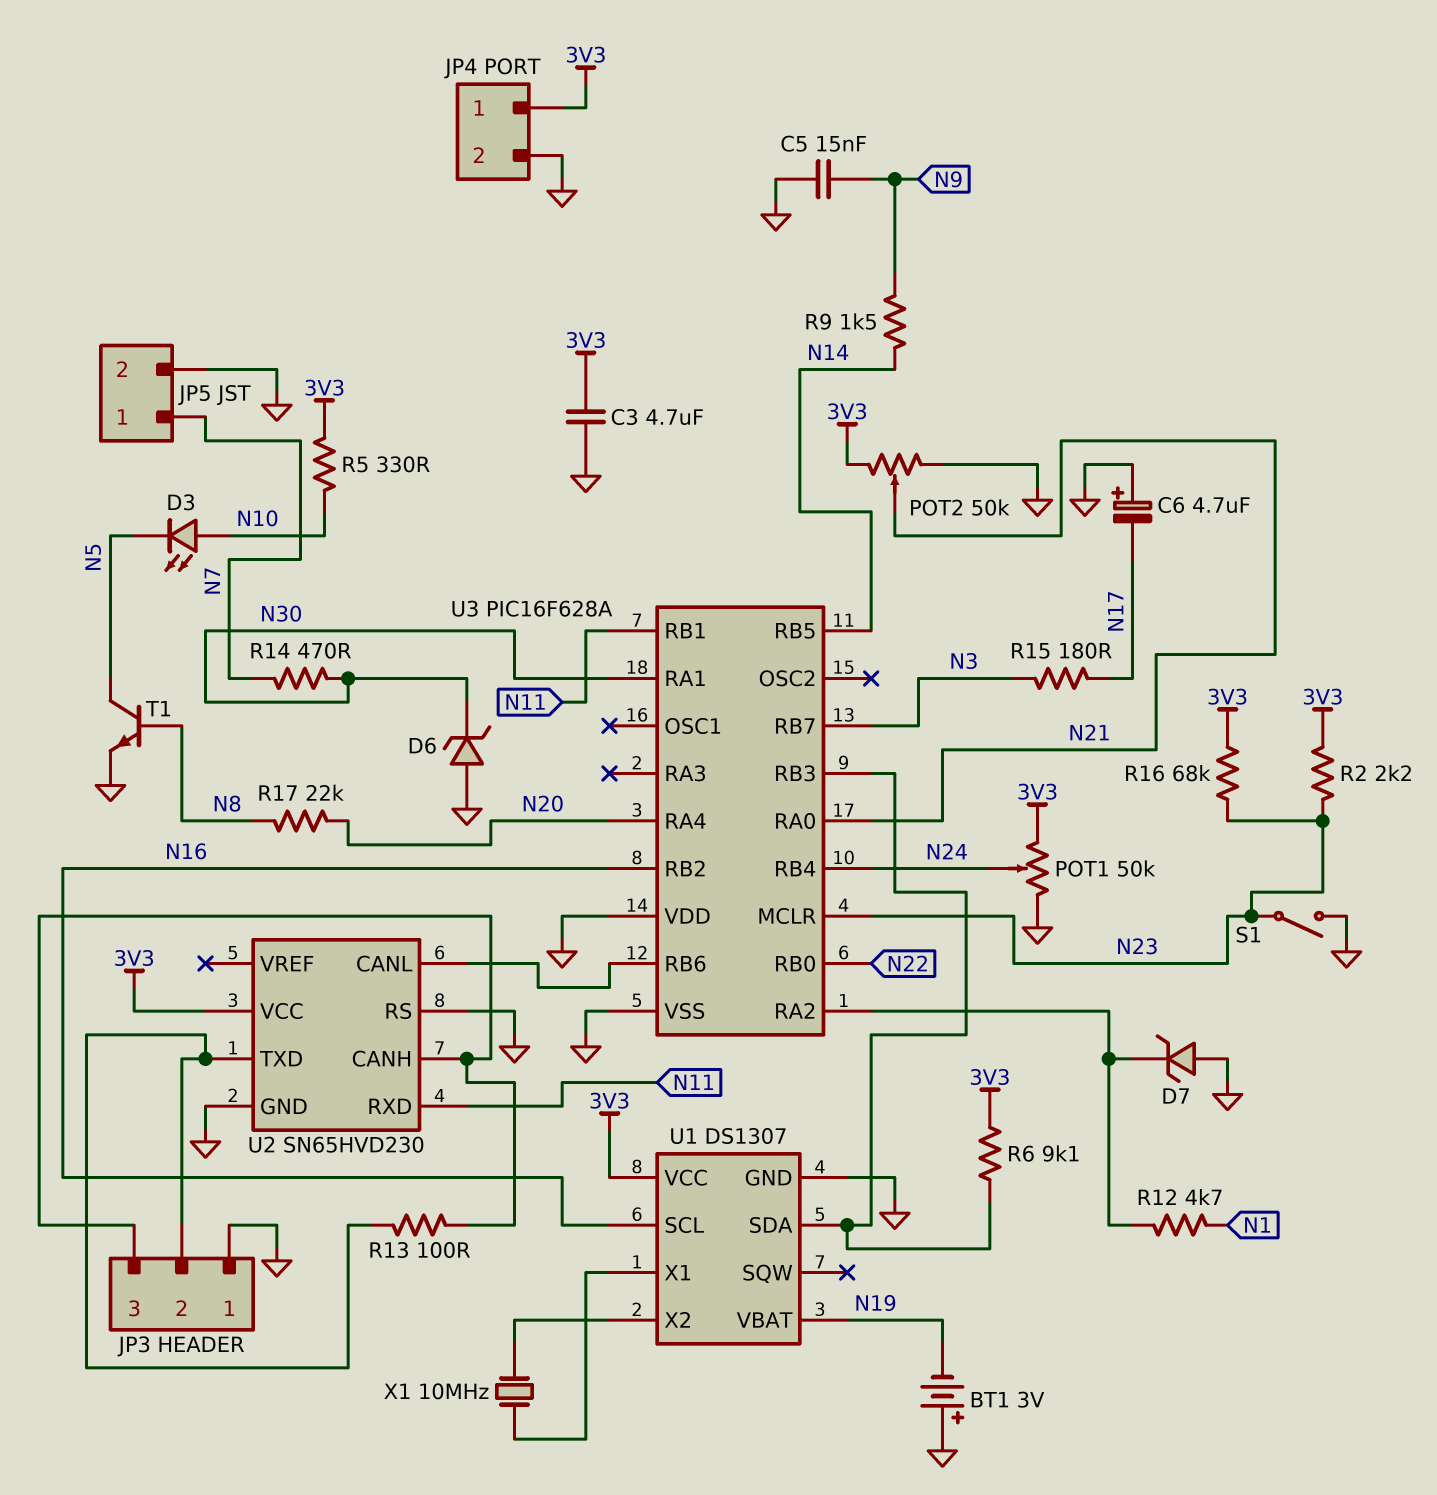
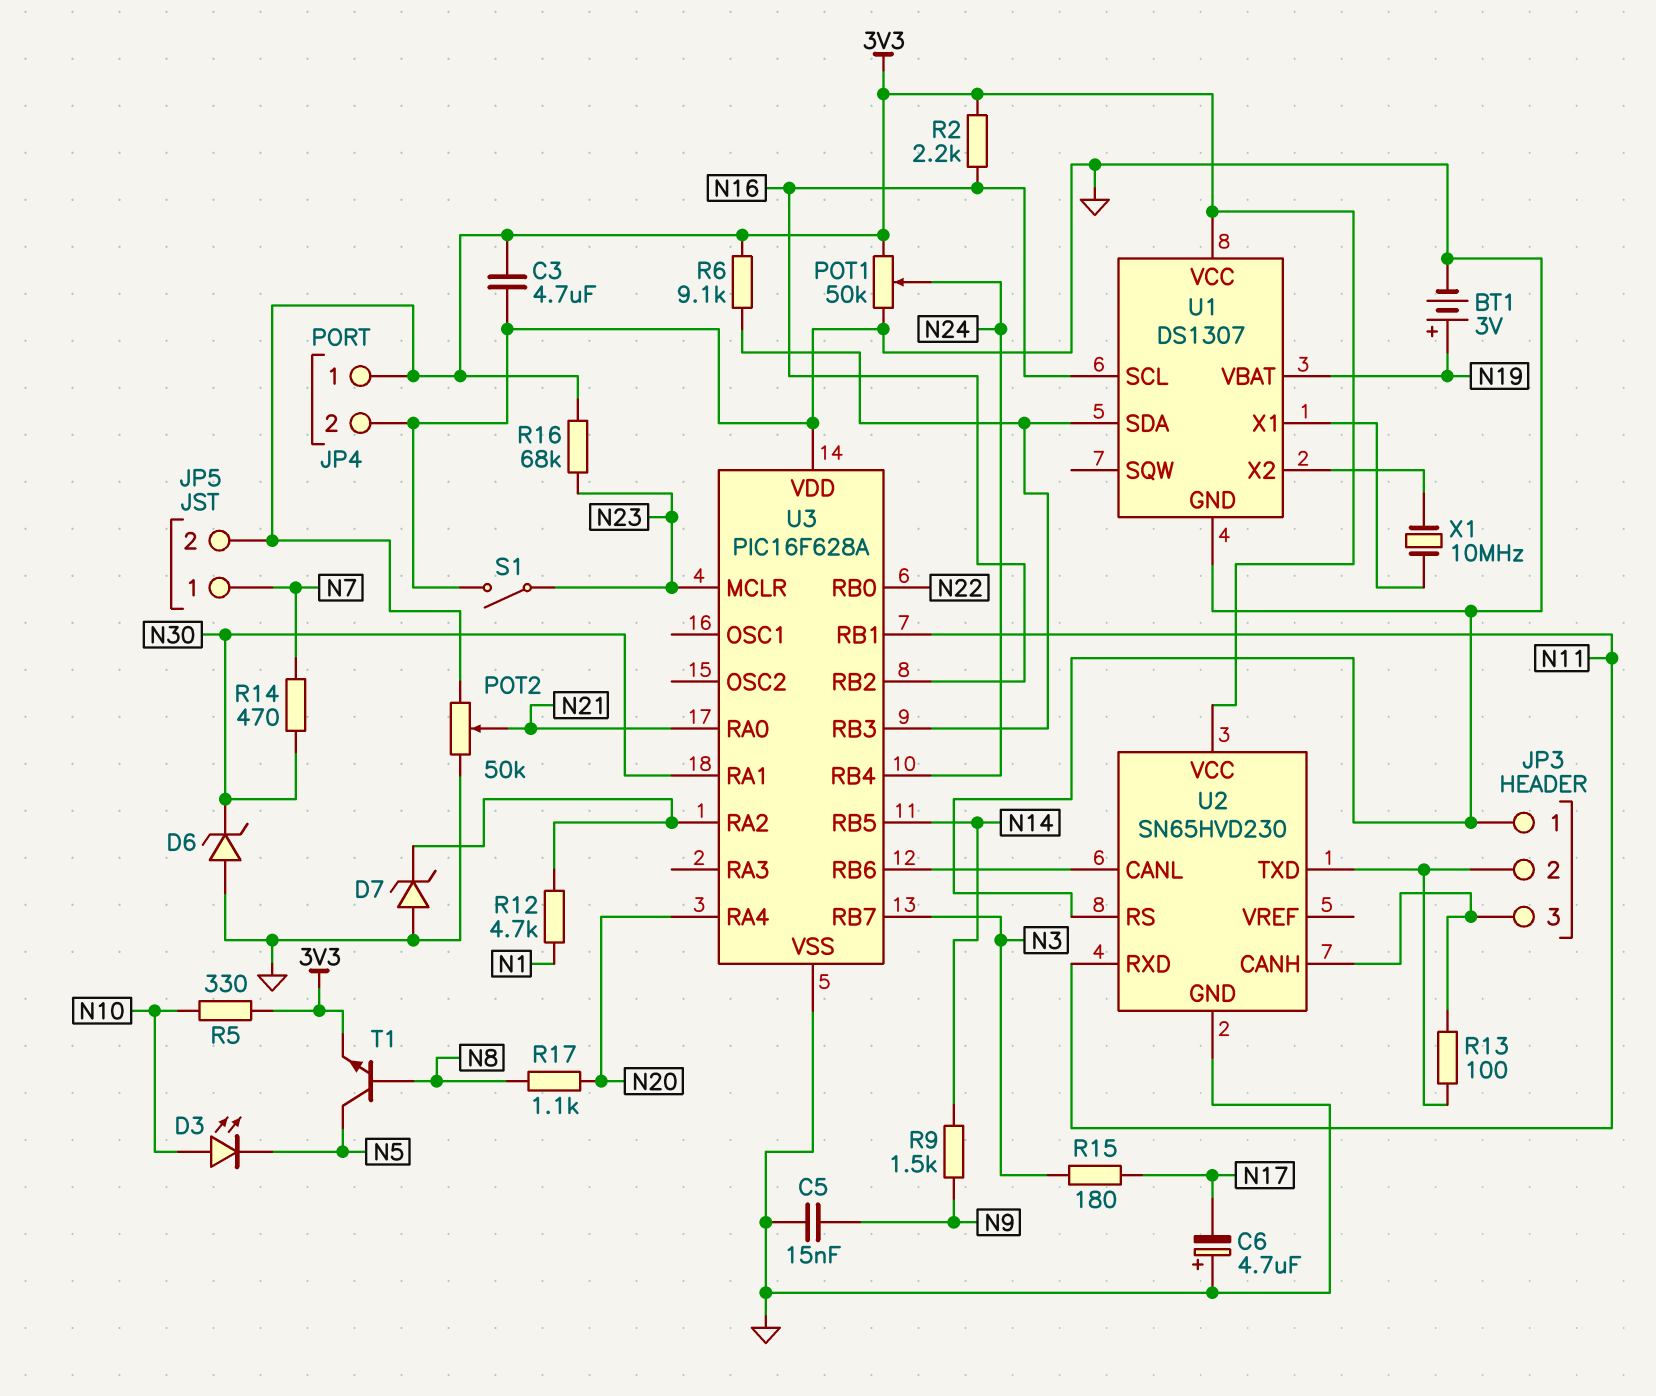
BT1: 3V (plus GND, minus N19) -> 3V (plus N19, minus GND)
JP5 pin 2: GND -> 3V3
R2: 2.2k (3V3, N23) -> 2.2k (3V3, N16)
R17: 22k (N8, N20) -> 1.1k (N8, N20)
T1: NPN (B N8, C N5, E GND) -> NPN (B N8, C N5, E 3V3)

